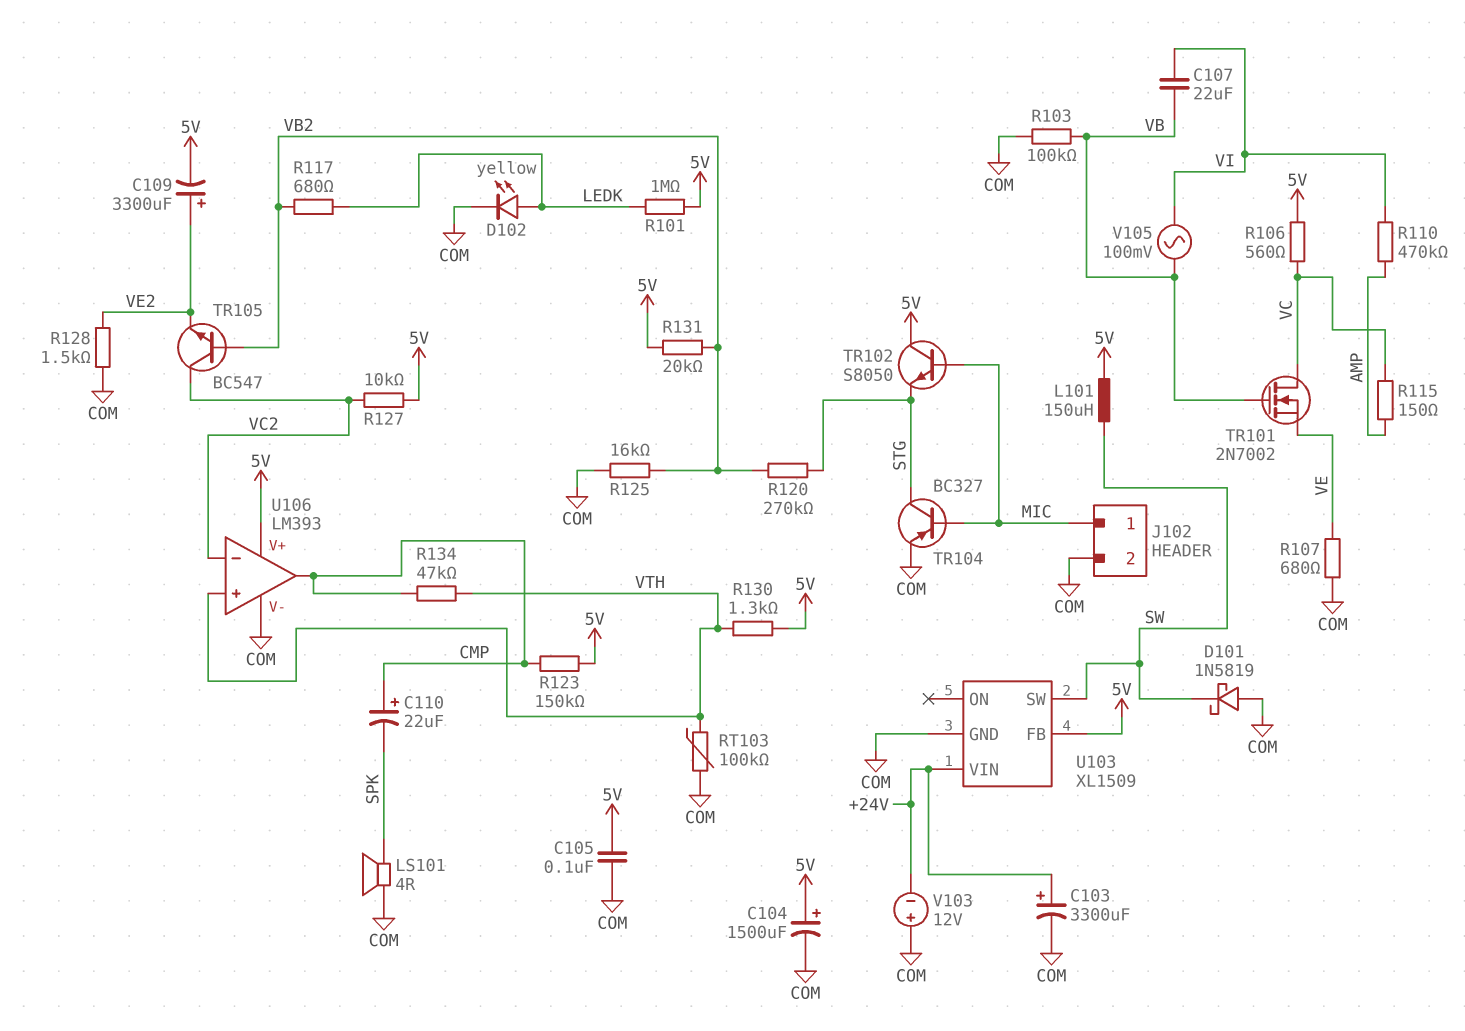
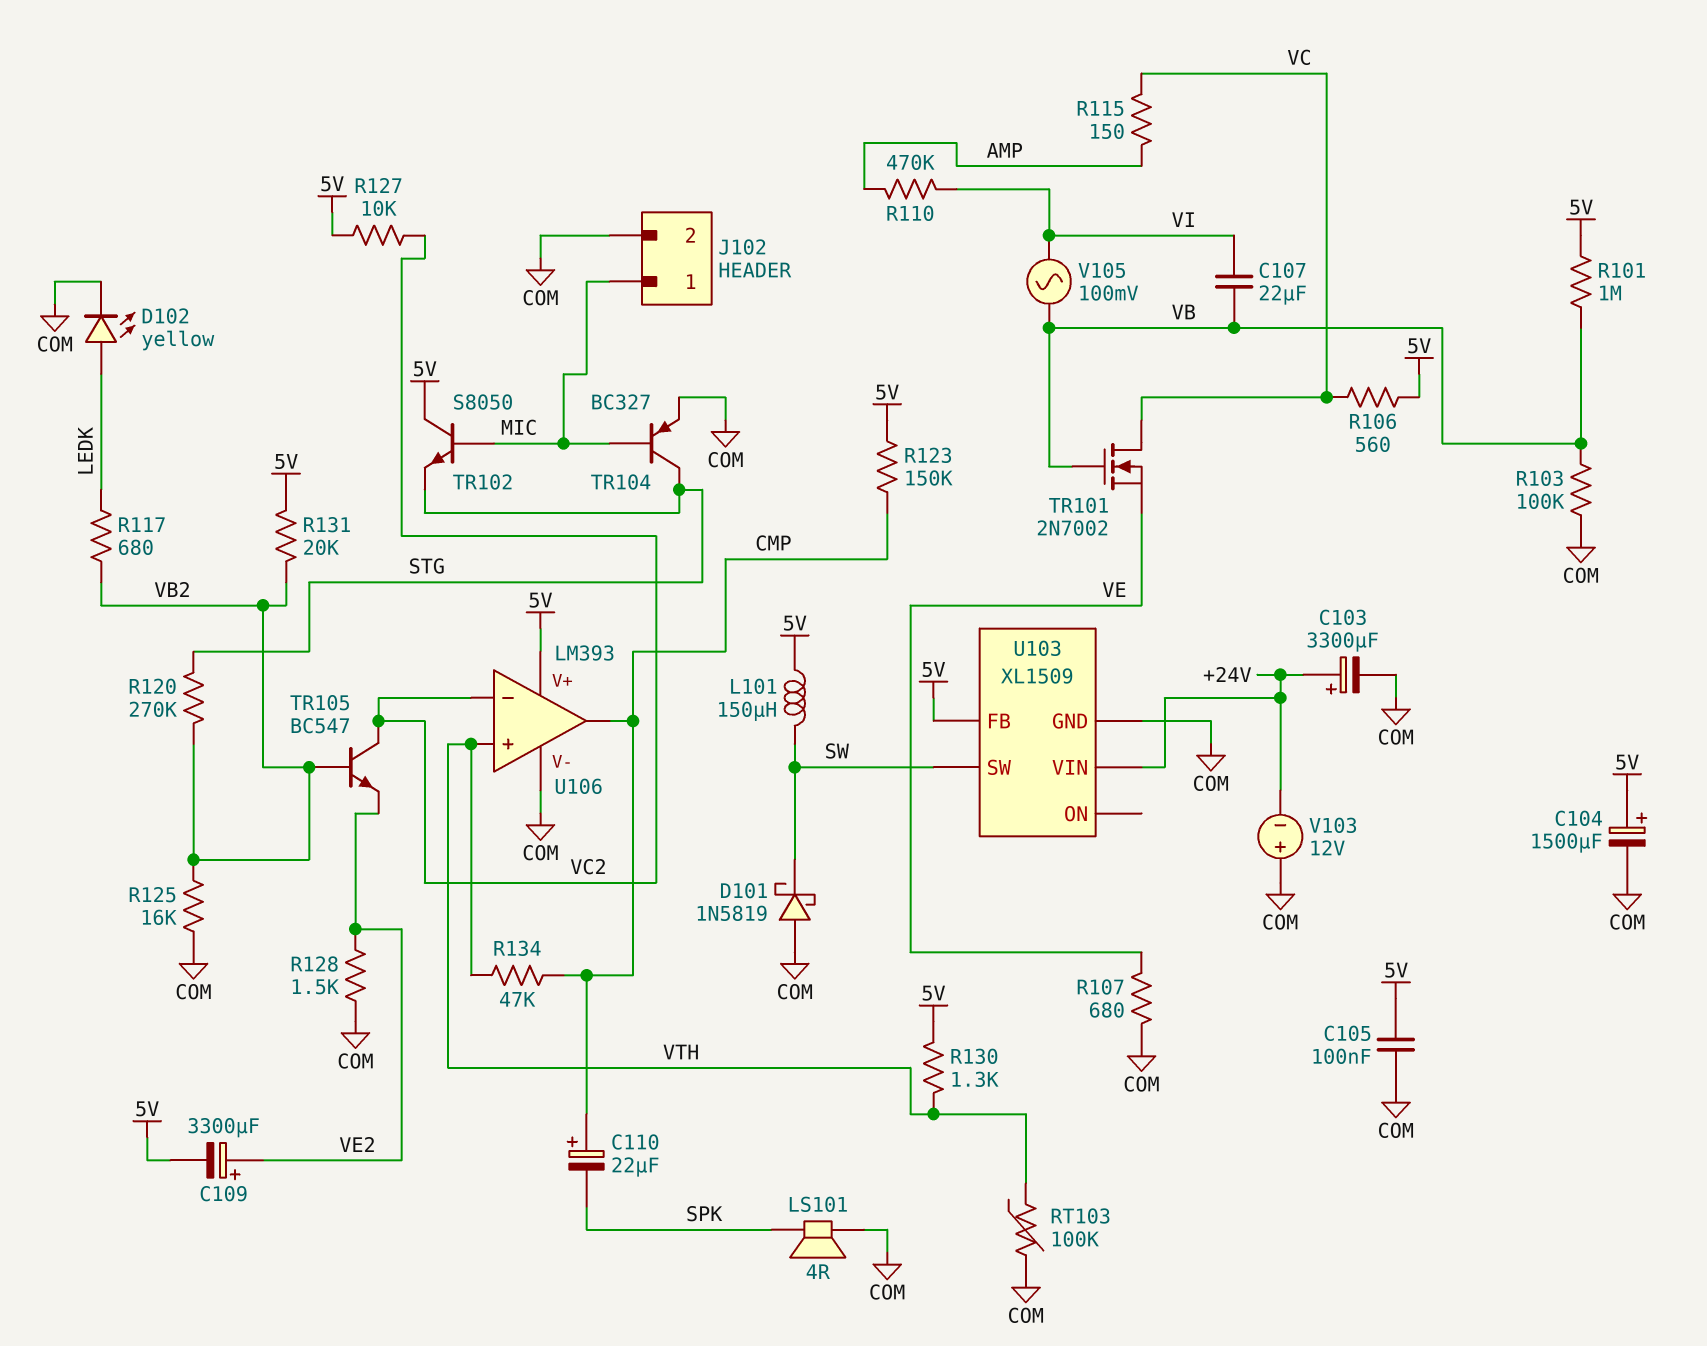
R101: 1M (5V, LEDK) -> 1M (5V, VB)

